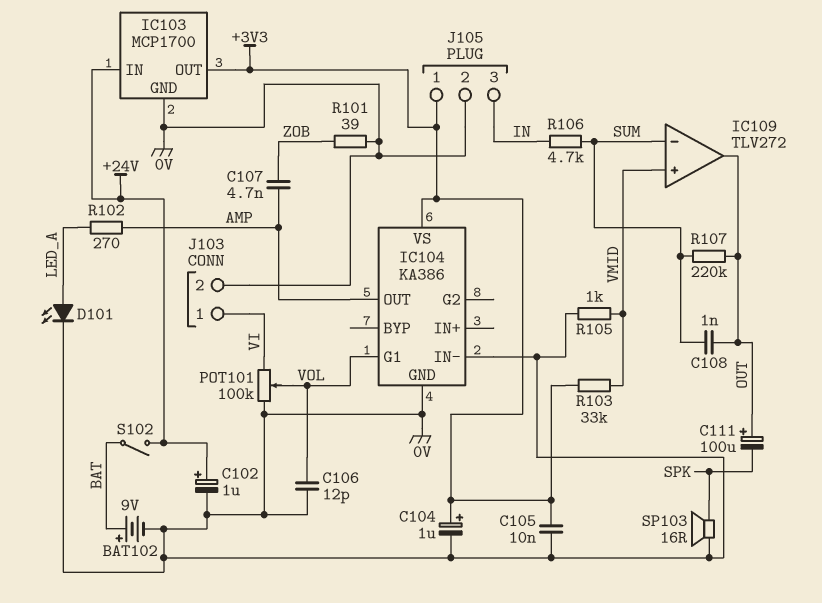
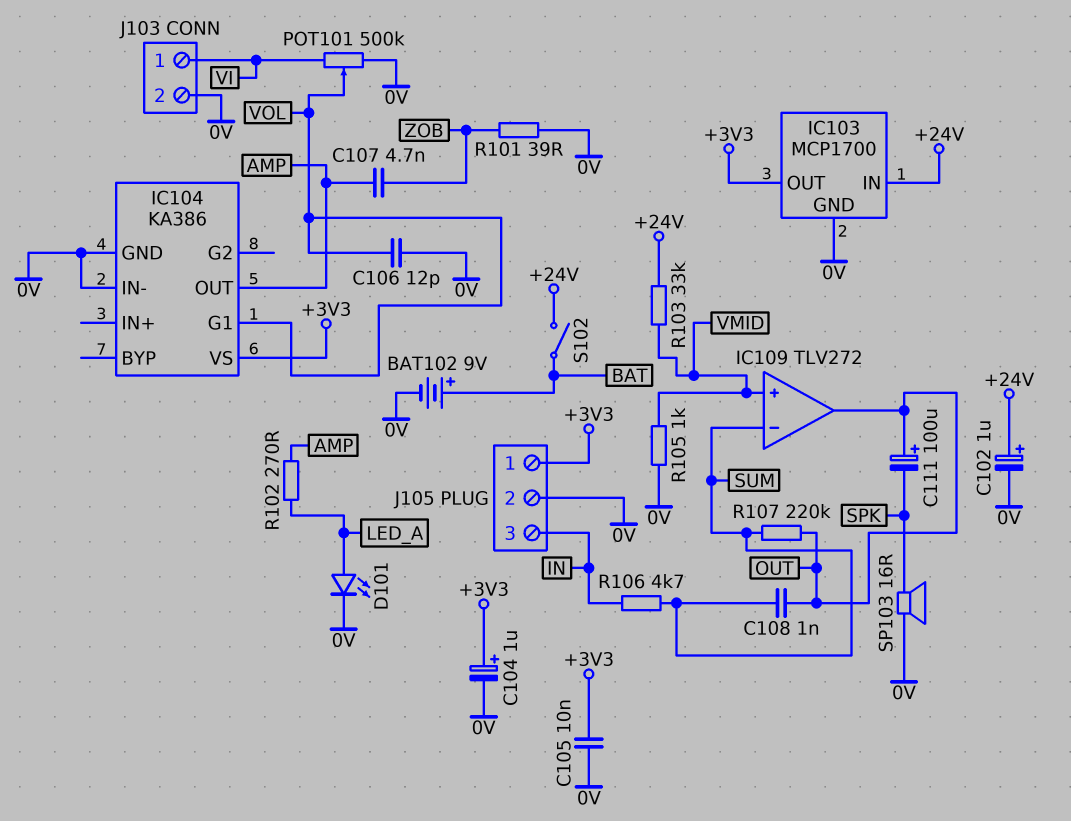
POT101: 100k (0V, VI, wiper VOL) -> 500k (0V, VI, wiper VOL)
R103: 33k (+3V3, VMID) -> 33k (+24V, VMID)

